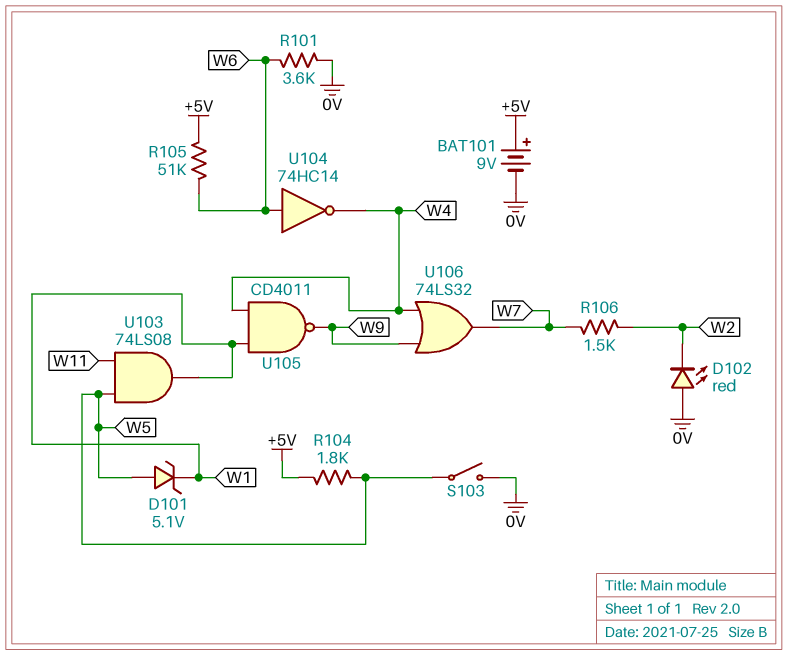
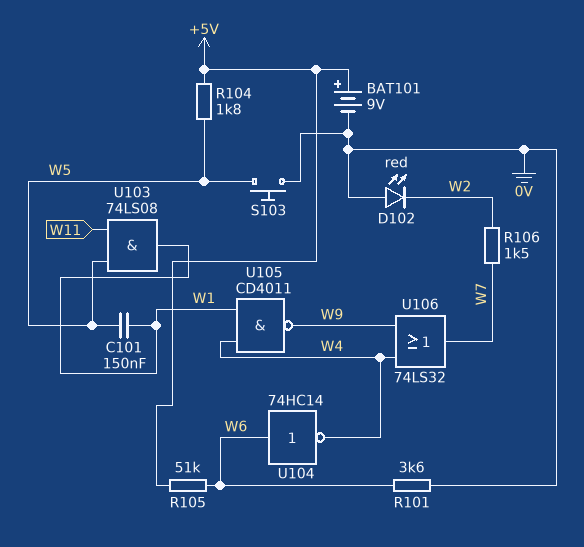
C101: none -> 150nF (W1, W5)
D101: zener 5.1V (A W5, K W1) -> none
S103: switch (0V, W5) -> button (0V, W5)

